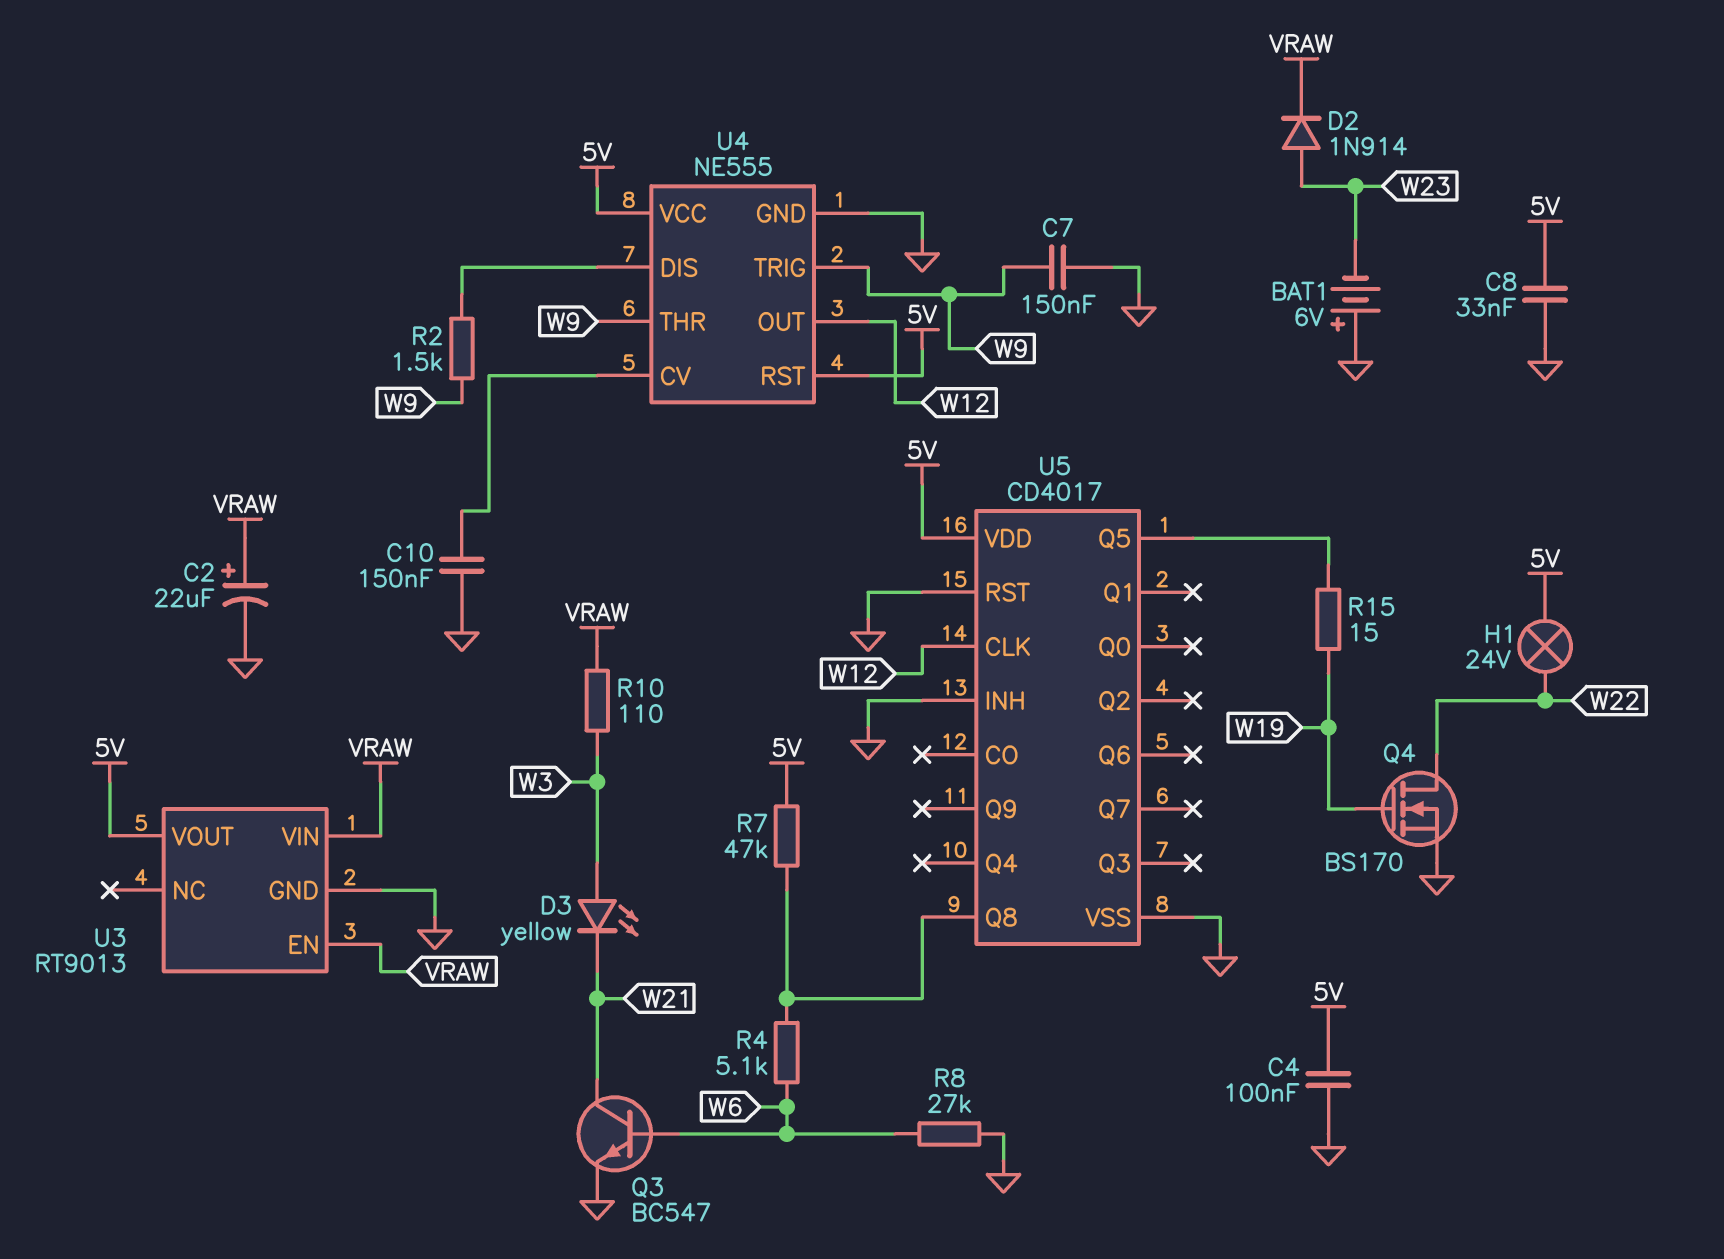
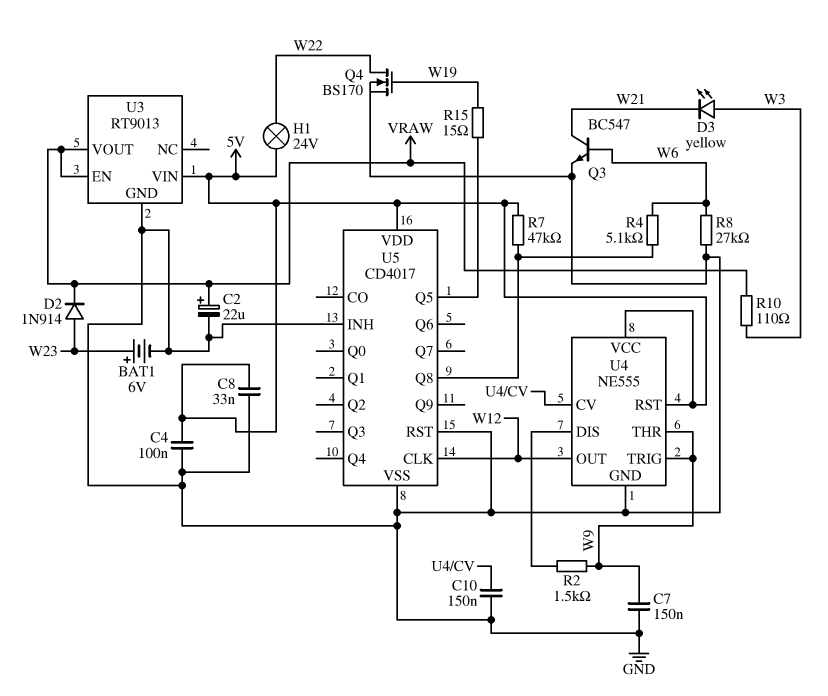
BAT1: 6V (plus GND, minus W23) -> 6V (plus W23, minus GND)
U3 pin VIN: VRAW -> 5V
U3 pin VOUT: 5V -> VRAW

